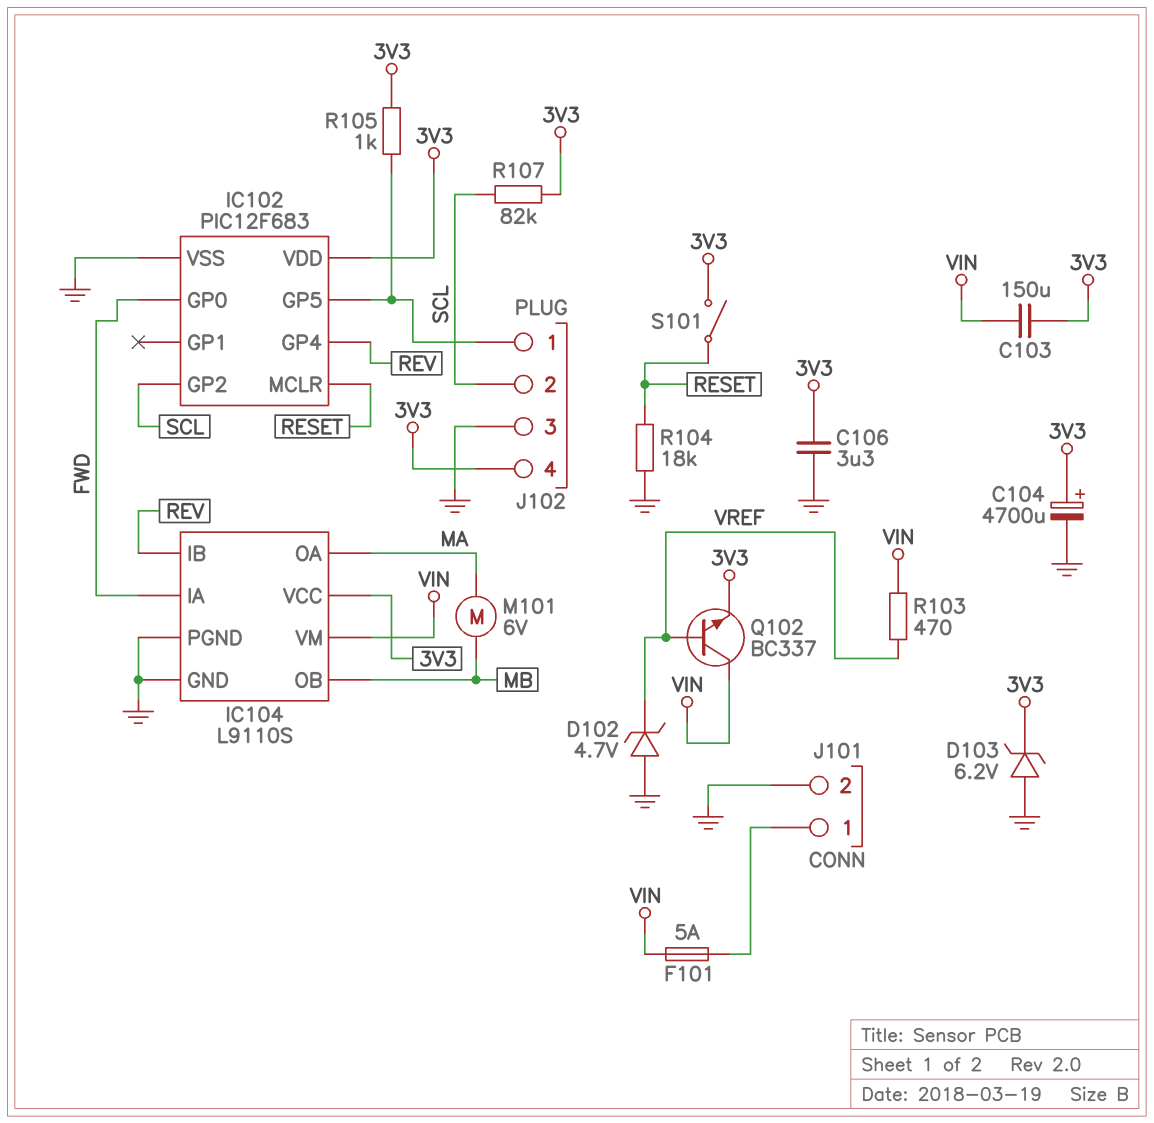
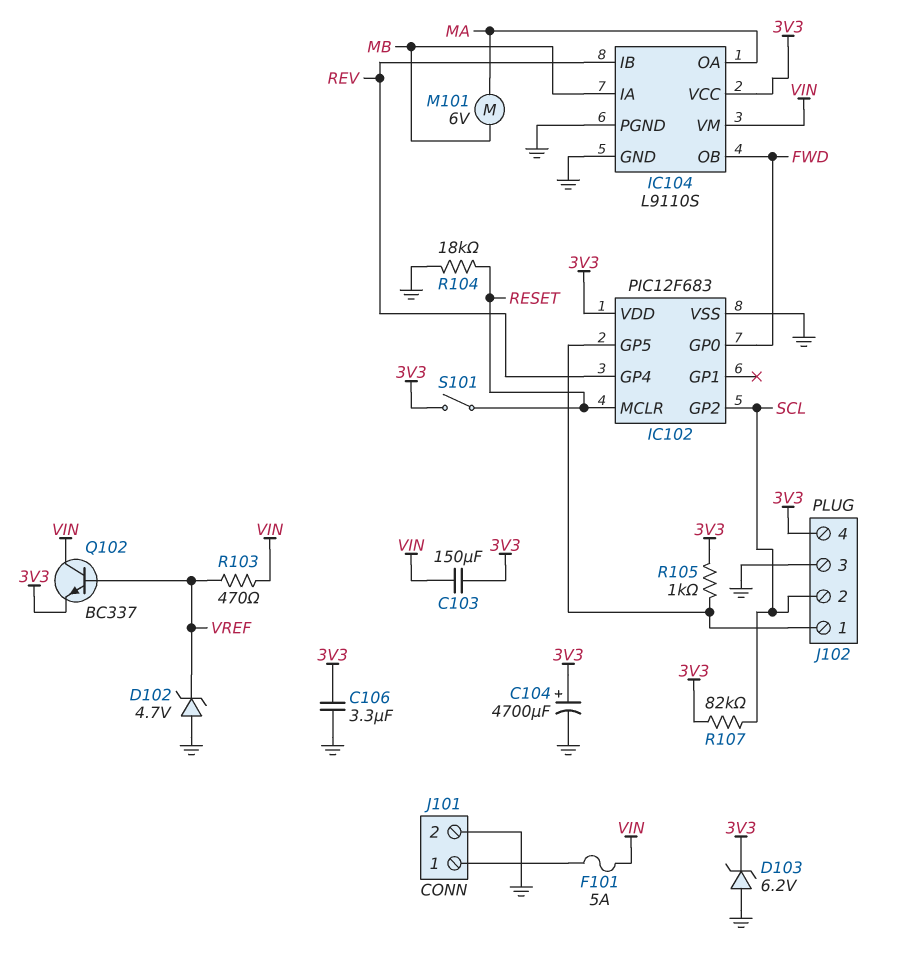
IC104 pin IA: FWD -> MB
IC104 pin OB: MB -> FWD

